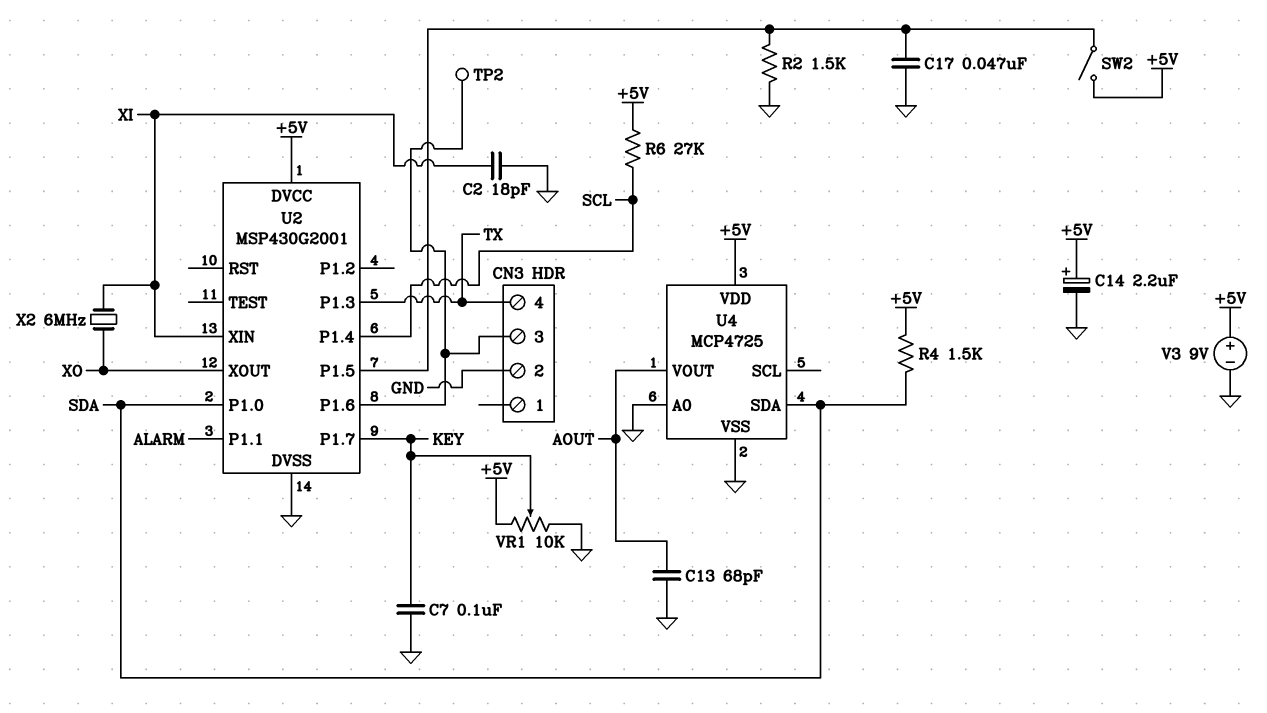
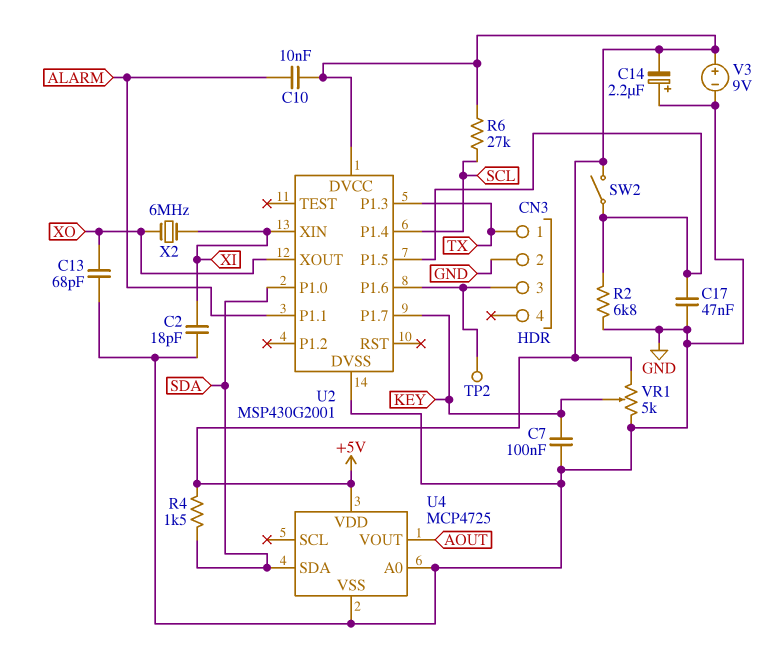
C10: none -> 10nF (+5V, ALARM)
C13: 68pF (AOUT, GND) -> 68pF (GND, XO)
C14: 2.2uF (plus +5V, minus GND) -> 2.2uF (plus GND, minus +5V)
CN3 pin 1: none -> TX
CN3 pin 4: TX -> none
R2: 1.5k (GND, U2/P1.5) -> 6.8k (GND, U2/P1.5)
VR1: 10k (+5V, GND, wiper KEY) -> 5k (+5V, GND, wiper KEY)

